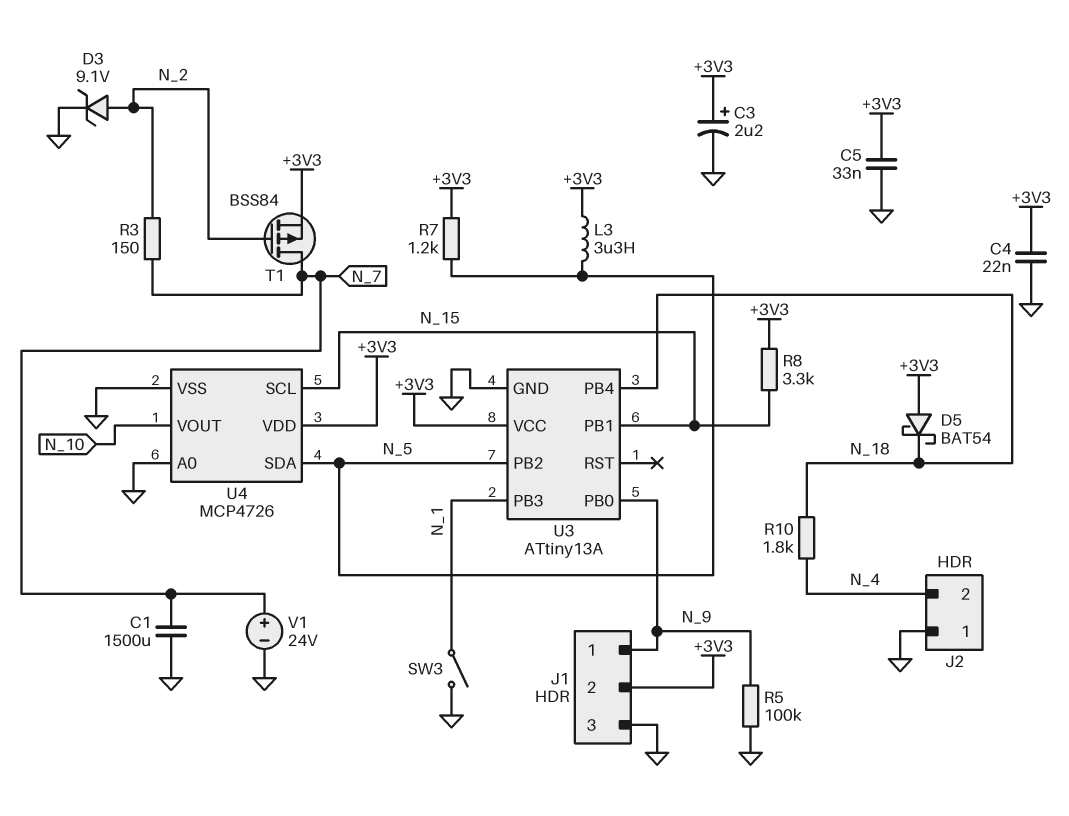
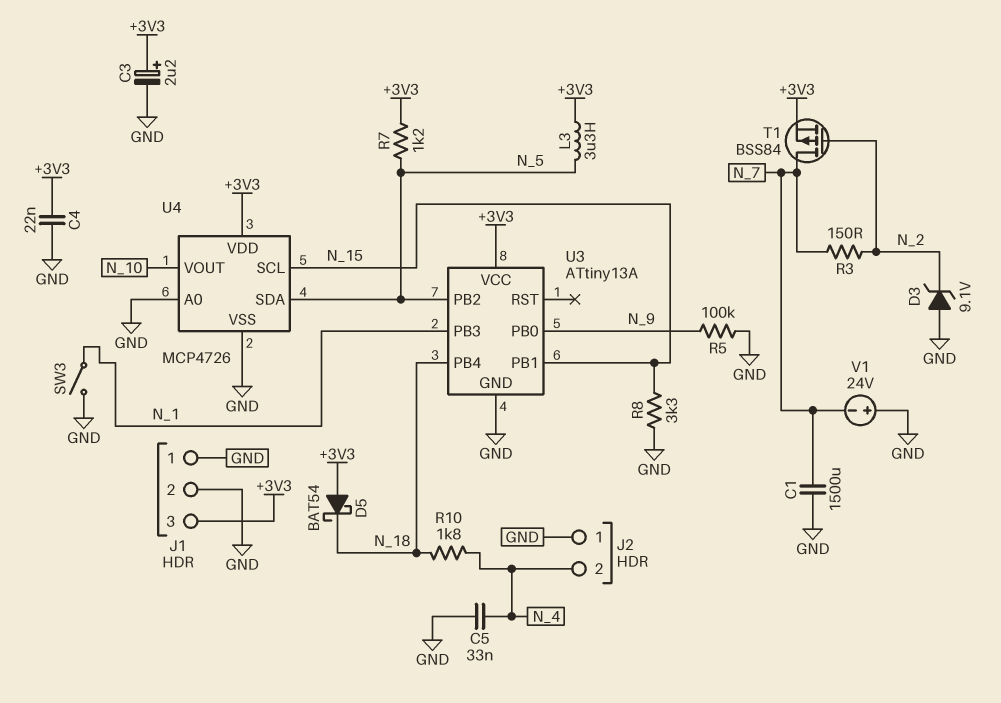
C5: 33nF (+3V3, GND) -> 33nF (GND, N_4)
D3: zener 9.1V (A N_2, K GND) -> zener 9.1V (A GND, K N_2)
J1 pin 1: N_9 -> GND
J1 pin 2: +3V3 -> GND
J1 pin 3: GND -> +3V3
R8: 3.3k (+3V3, N_15) -> 3.3k (GND, N_15)
V1: 24V (plus N_7, minus GND) -> 24V (plus GND, minus N_7)

